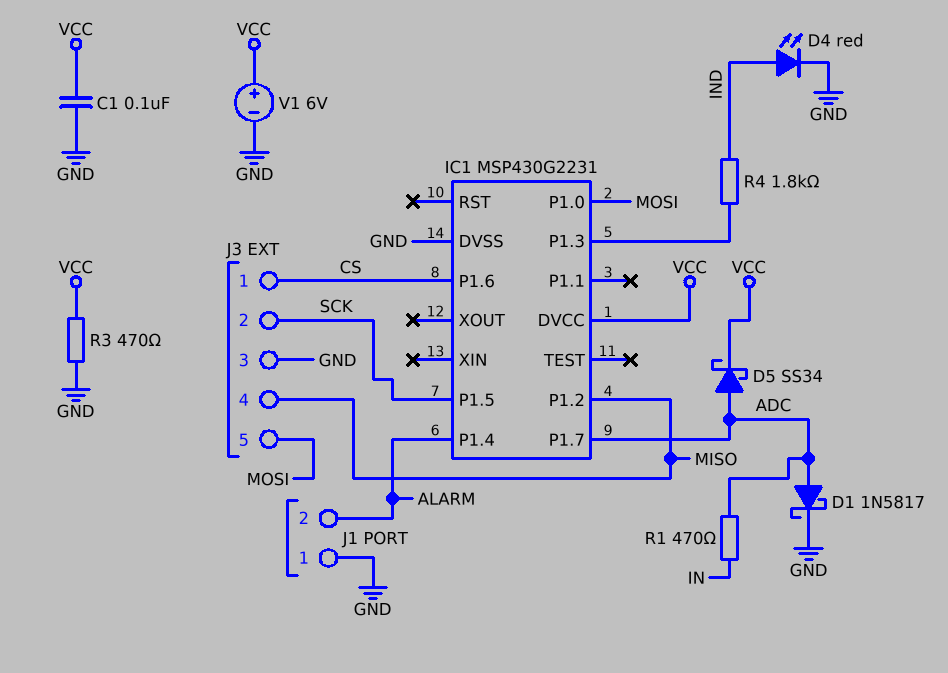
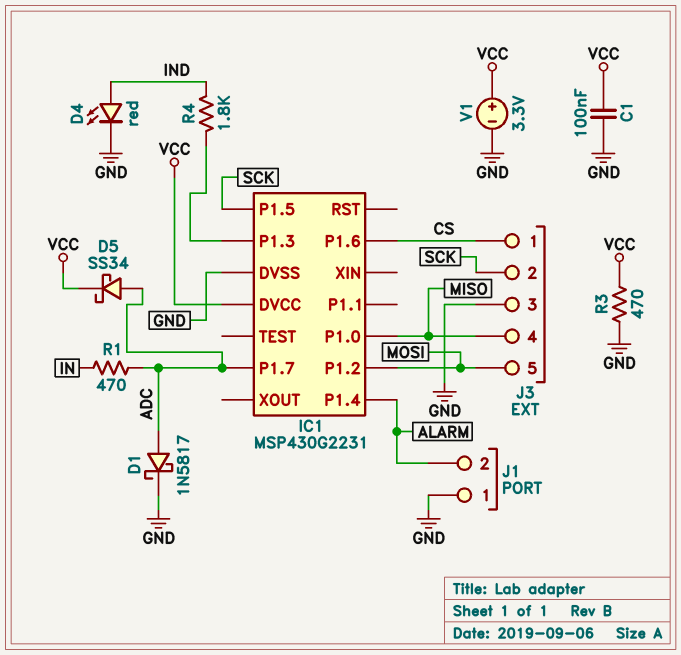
IC1 pin P1.0: MOSI -> MISO
IC1 pin P1.2: MISO -> MOSI
V1: 6V (plus VCC, minus GND) -> 3.3V (plus VCC, minus GND)

